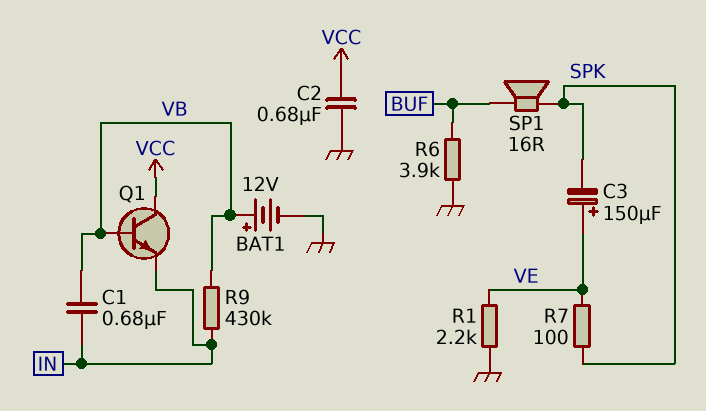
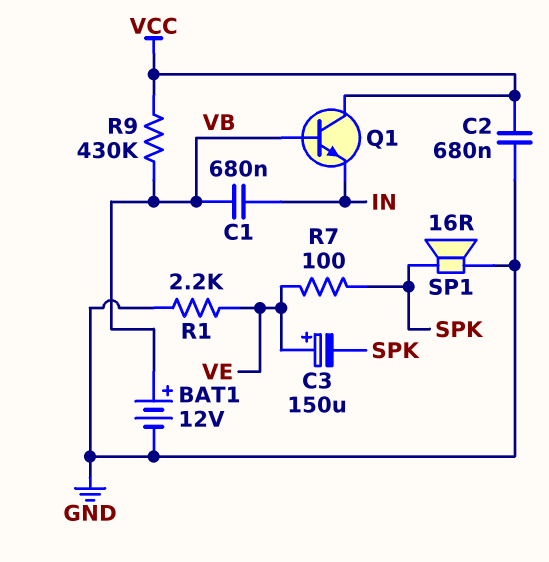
R6: 3.9k (BUF, GND) -> none
R9: 430k (IN, VB) -> 430k (VB, VCC)
SP1: speaker 16R (BUF, SPK) -> speaker 16R (GND, SPK)

